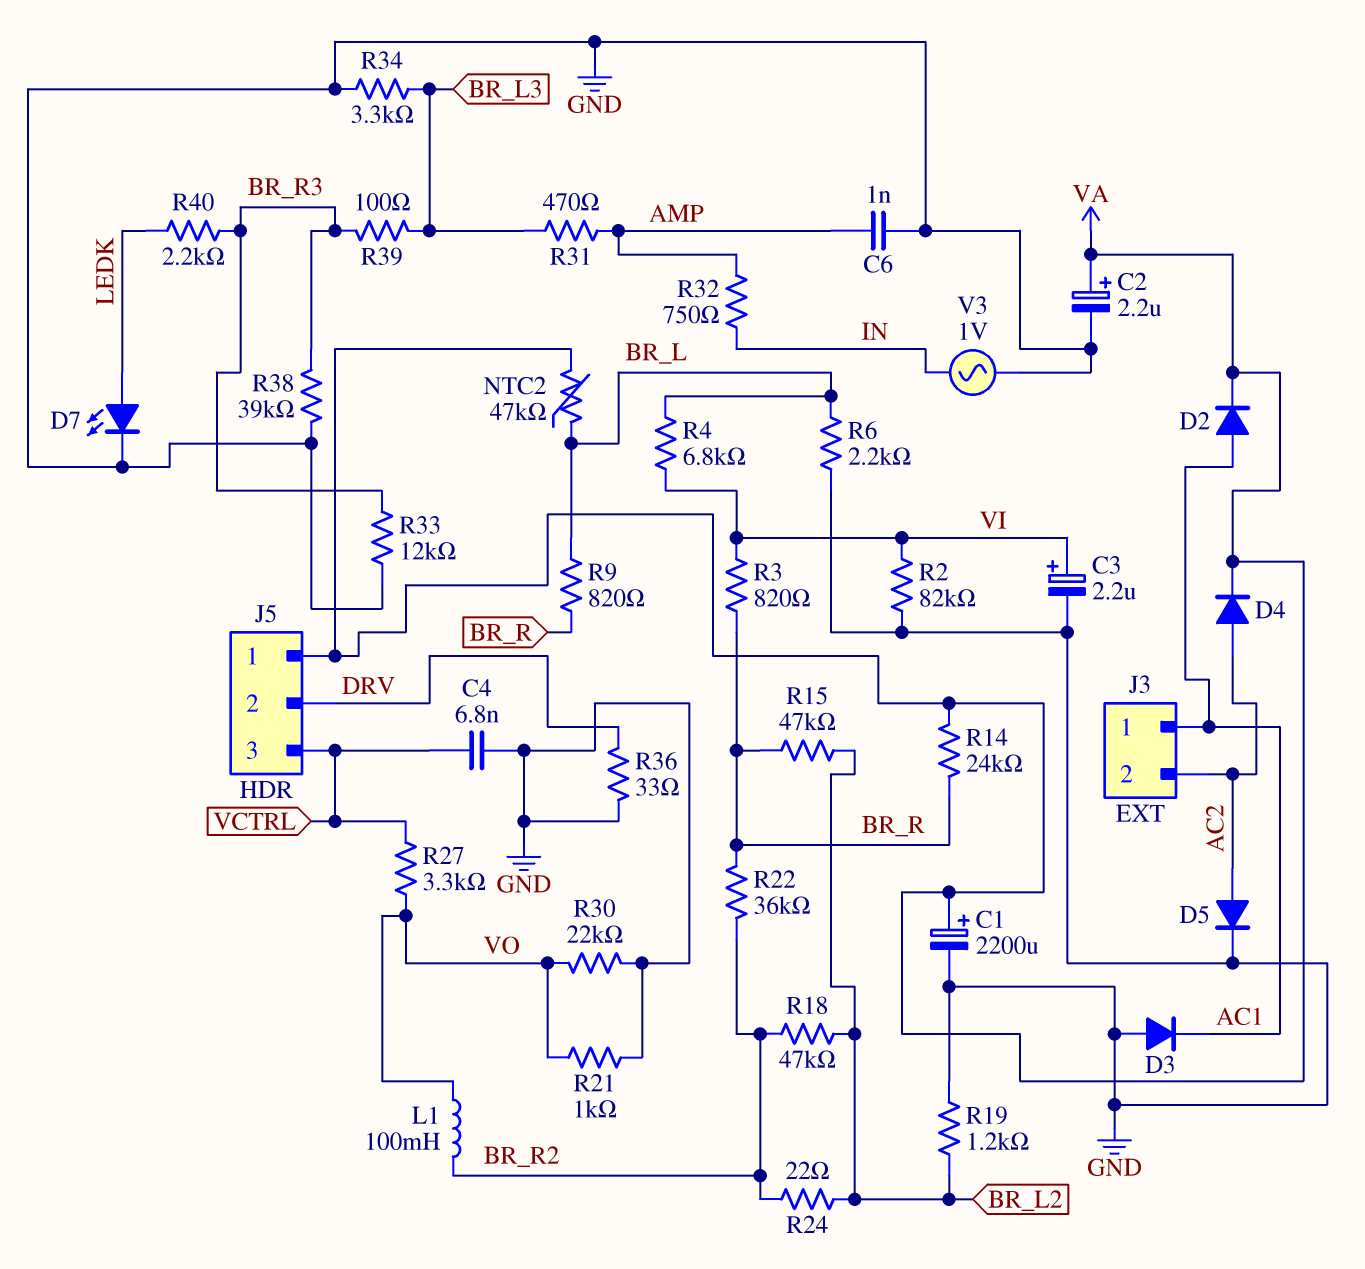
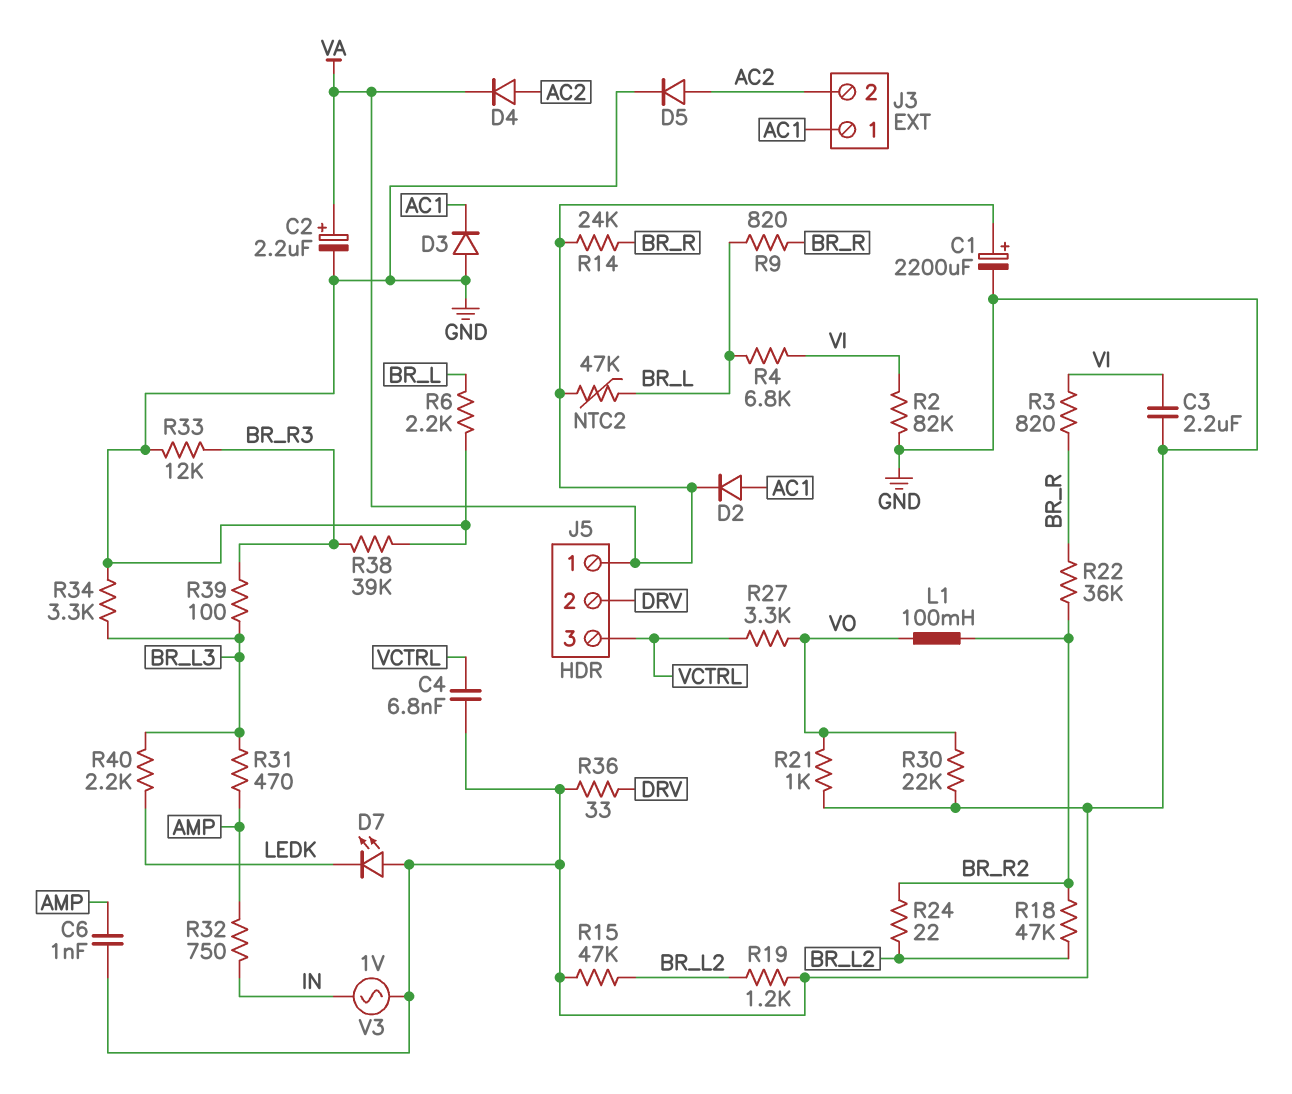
C3: 2.2uF (plus VI, minus GND) -> 2.2uF (GND, VI)
D7: LED (A LEDK, K GND) -> LED (A GND, K LEDK)
R15: 47k (BR_L2, BR_R) -> 47k (BR_L2, GND)
R40: 2.2k (BR_R3, LEDK) -> 2.2k (BR_L3, LEDK)

